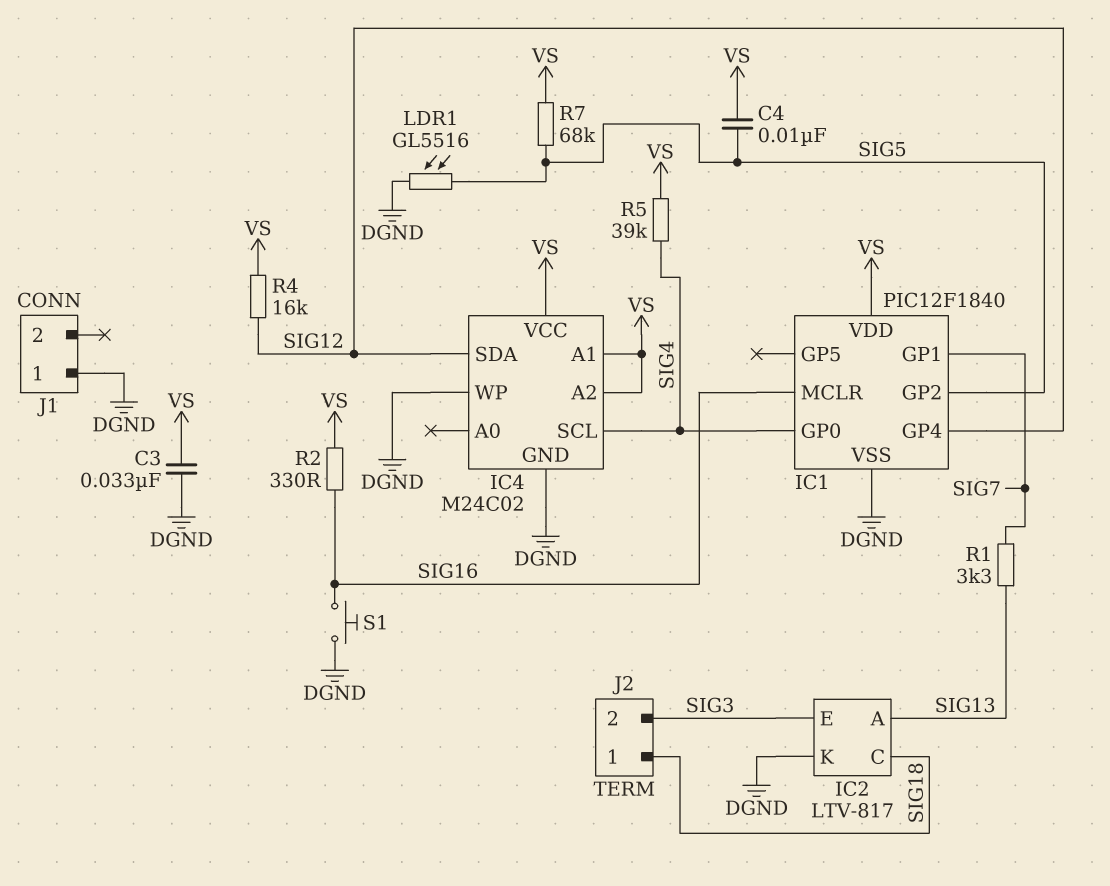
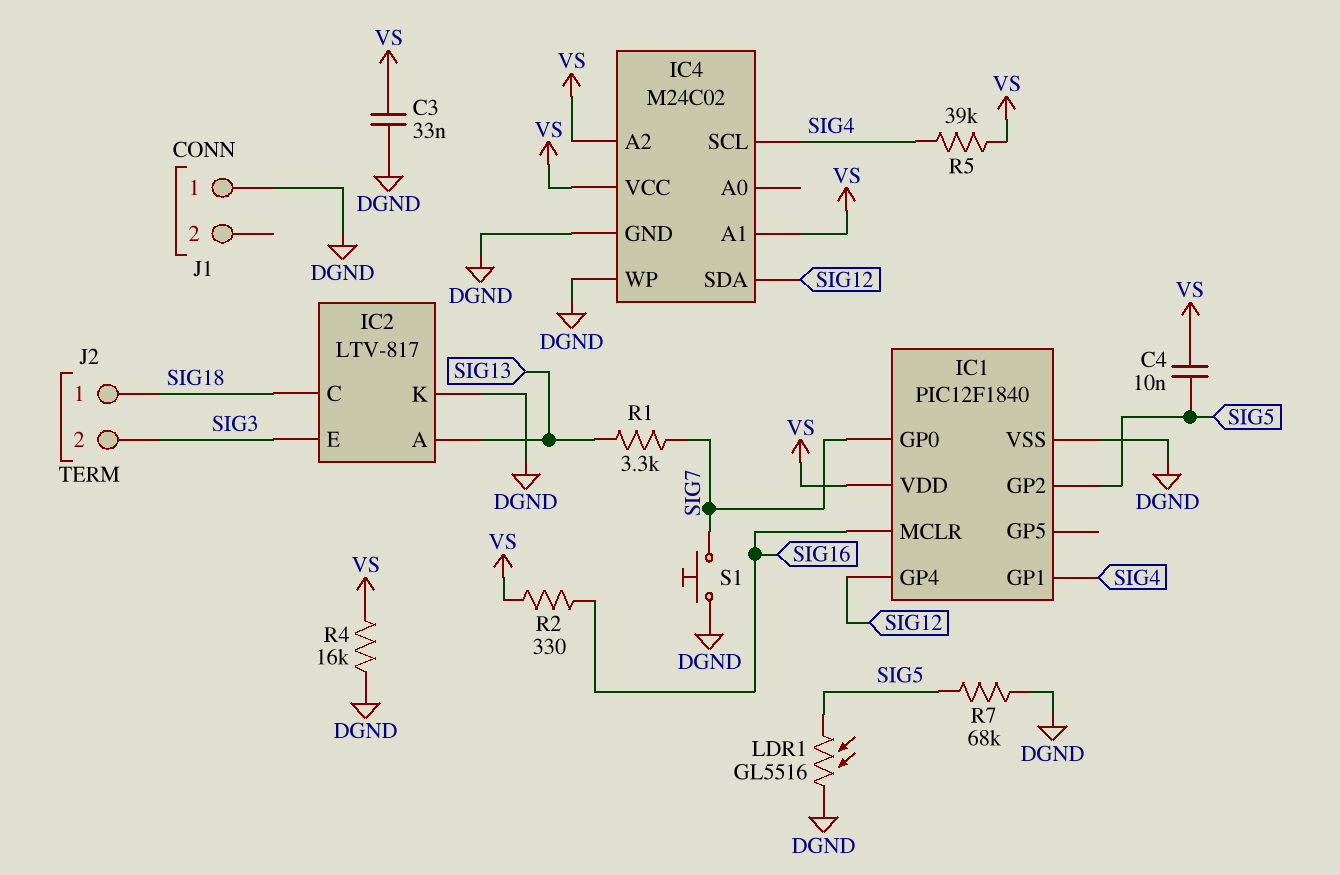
IC1 pin GP0: SIG4 -> SIG7
IC1 pin GP1: SIG7 -> SIG4
R4: 16k (SIG12, VS) -> 16k (DGND, VS)
R7: 68k (SIG5, VS) -> 68k (DGND, SIG5)
S1: button (DGND, SIG16) -> button (DGND, SIG7)

